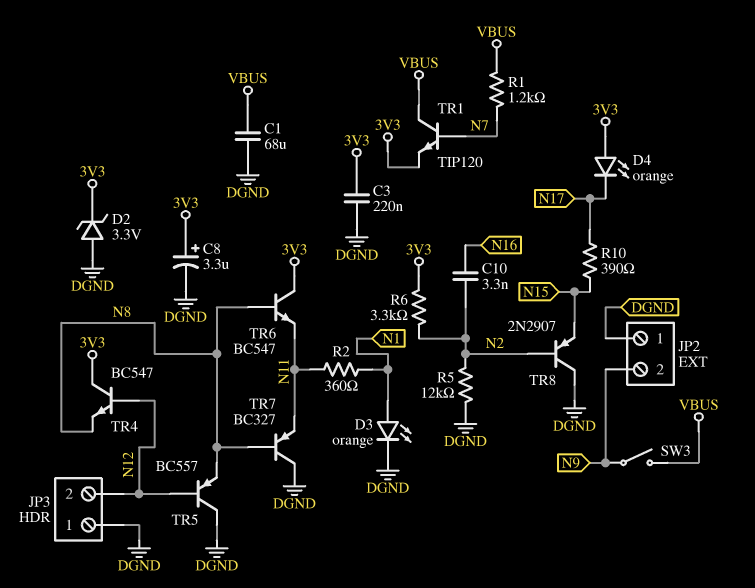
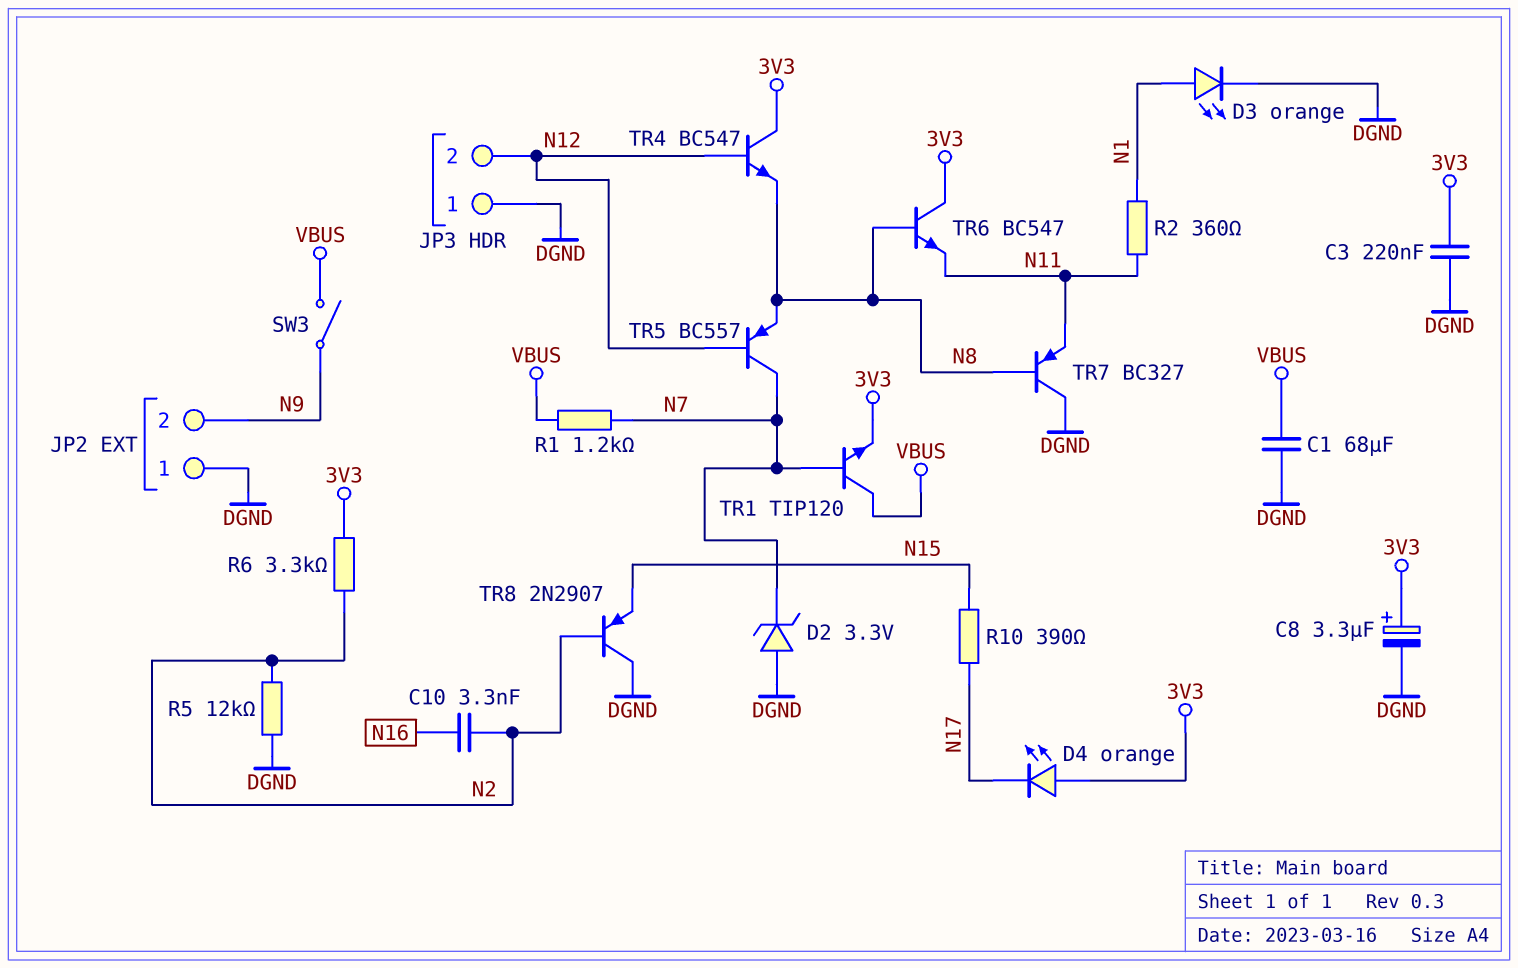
D2: zener 3.3V (A DGND, K 3V3) -> zener 3.3V (A DGND, K N7)
TR5: PNP BC557 (B N12, C DGND, E N8) -> PNP BC557 (B N12, C N7, E N8)

